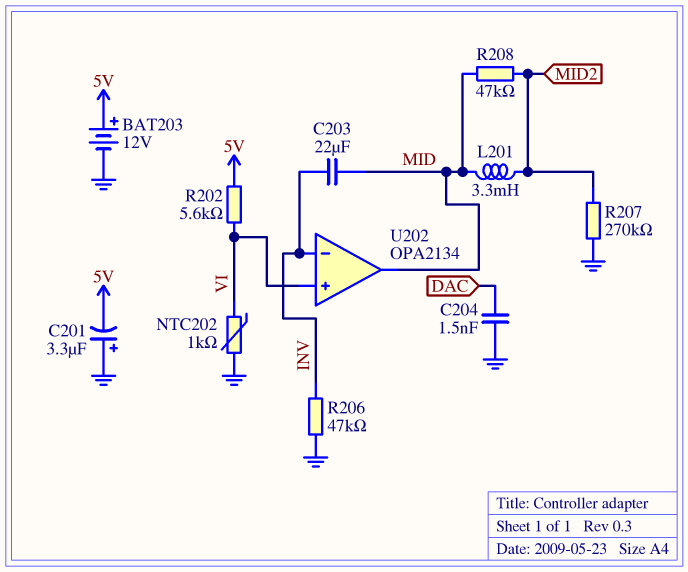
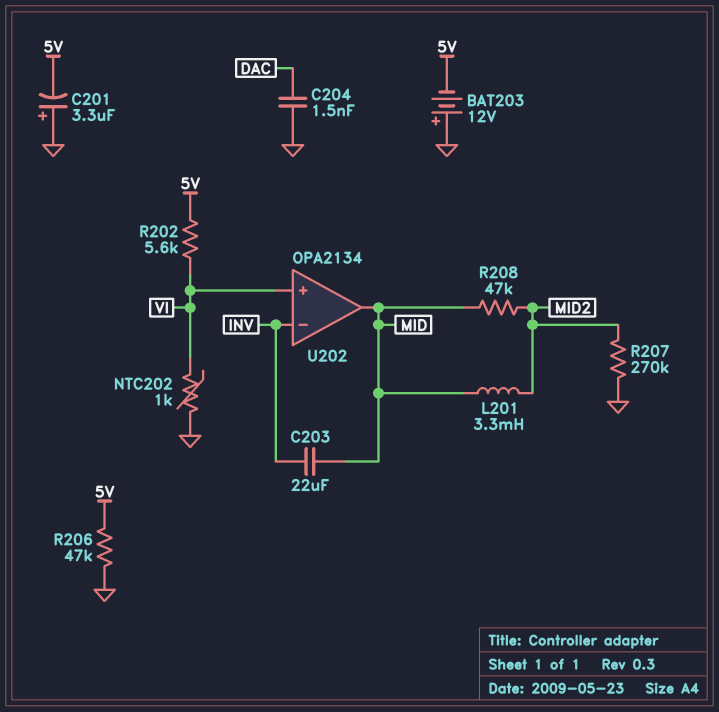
BAT203: 12V (plus 5V, minus GND) -> 12V (plus GND, minus 5V)
R206: 47k (GND, INV) -> 47k (5V, GND)

